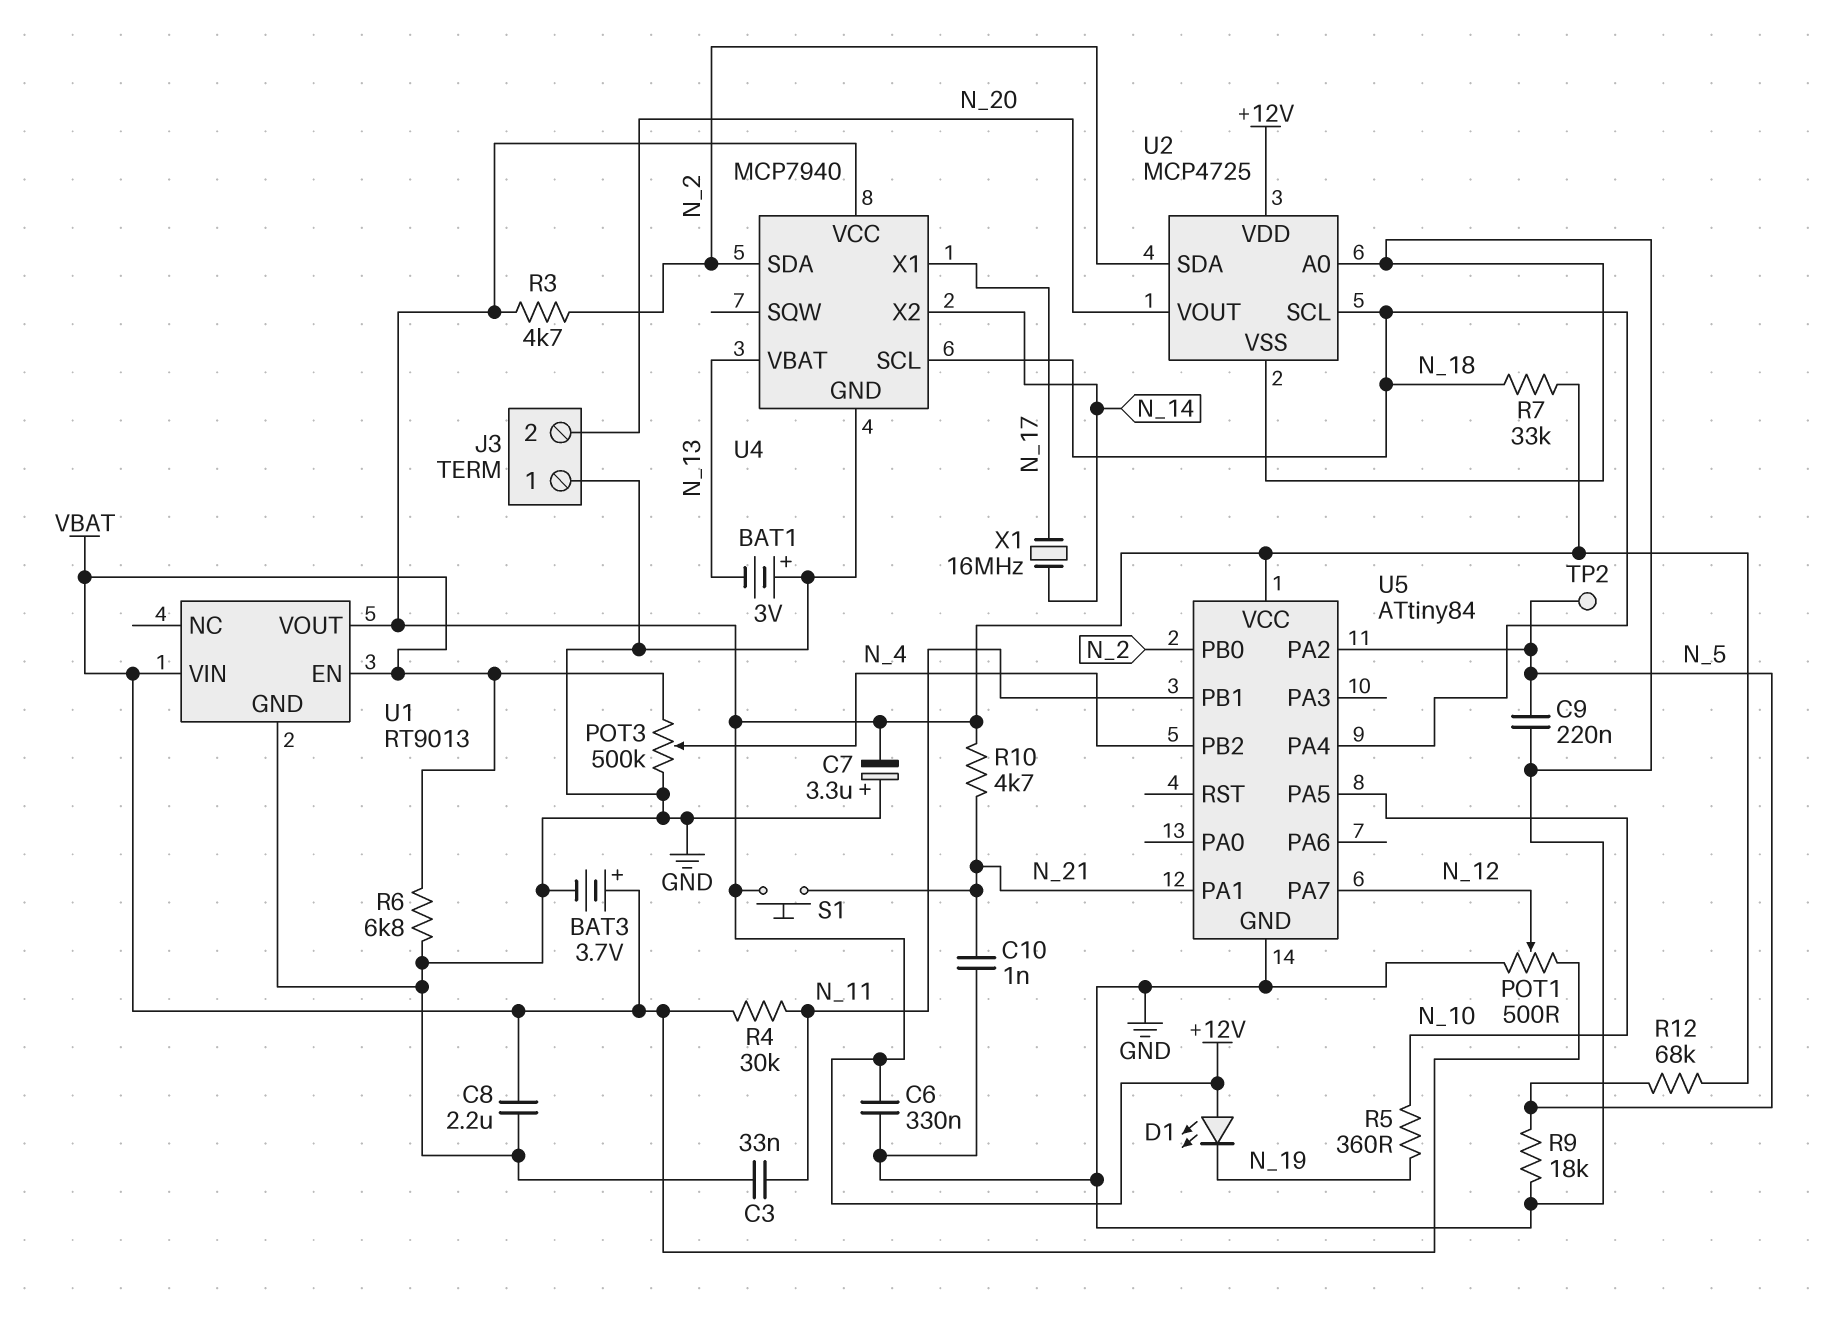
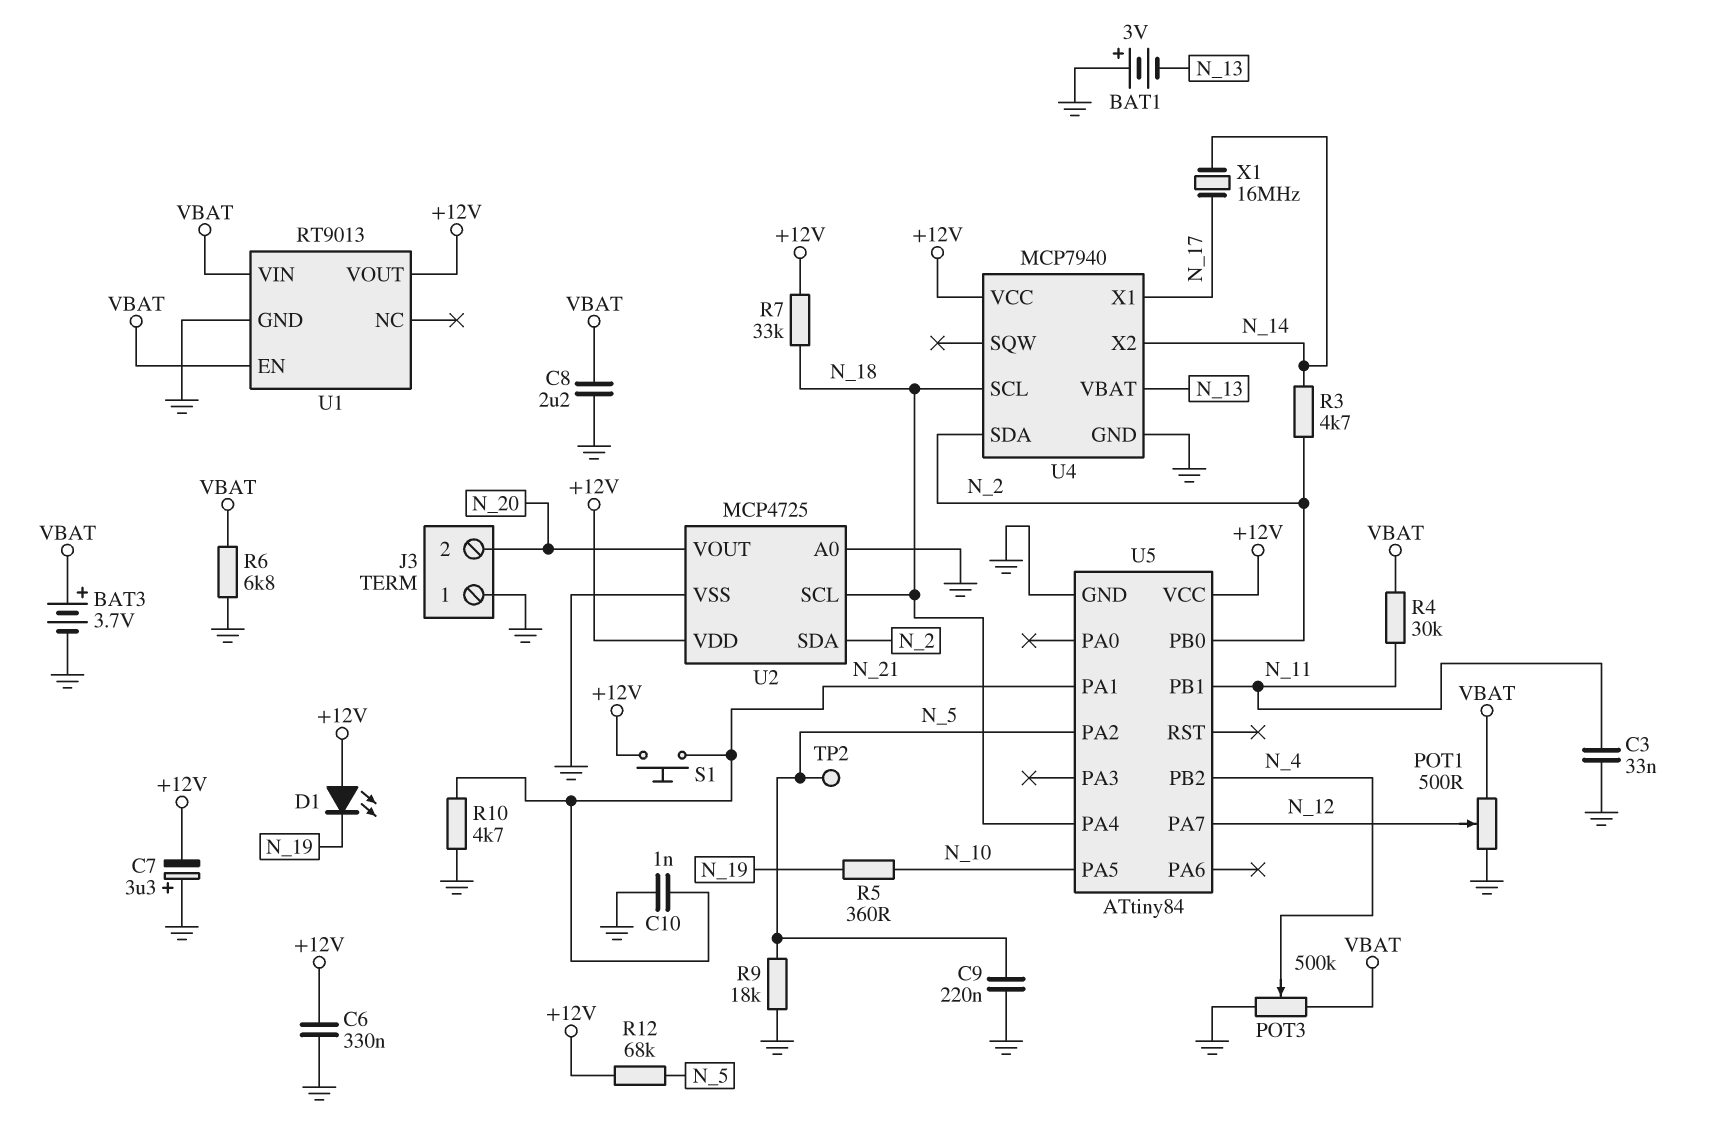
R3: 4.7k (+12V, N_2) -> 4.7k (N_2, N_14)
R10: 4.7k (+12V, N_21) -> 4.7k (GND, N_21)

